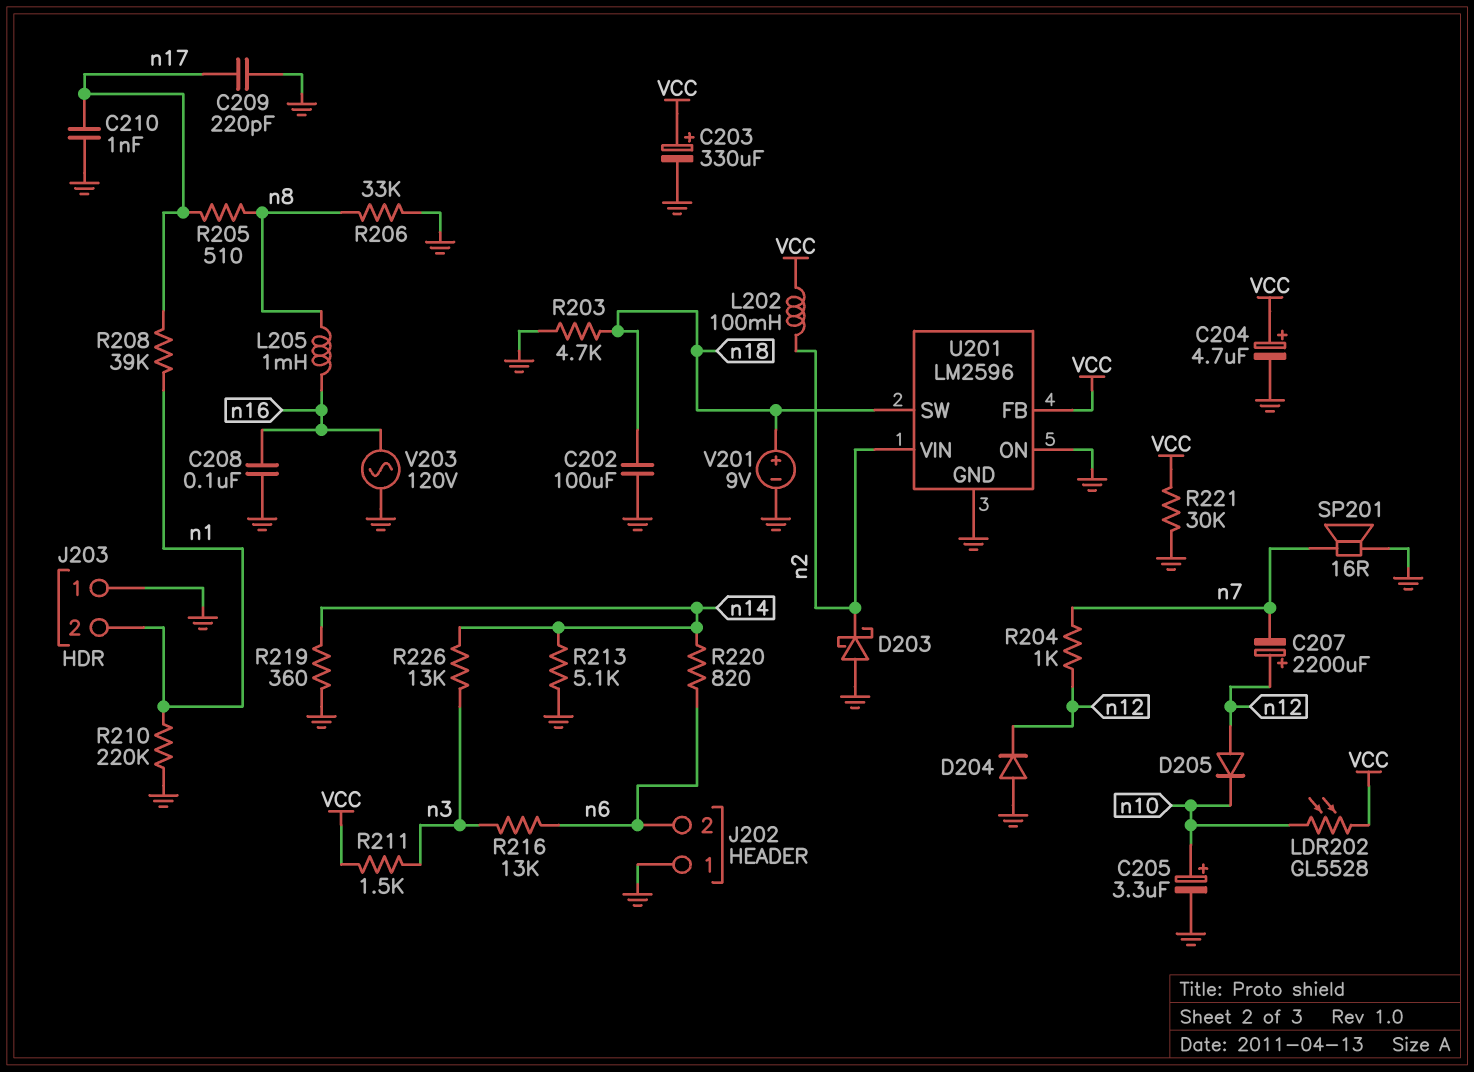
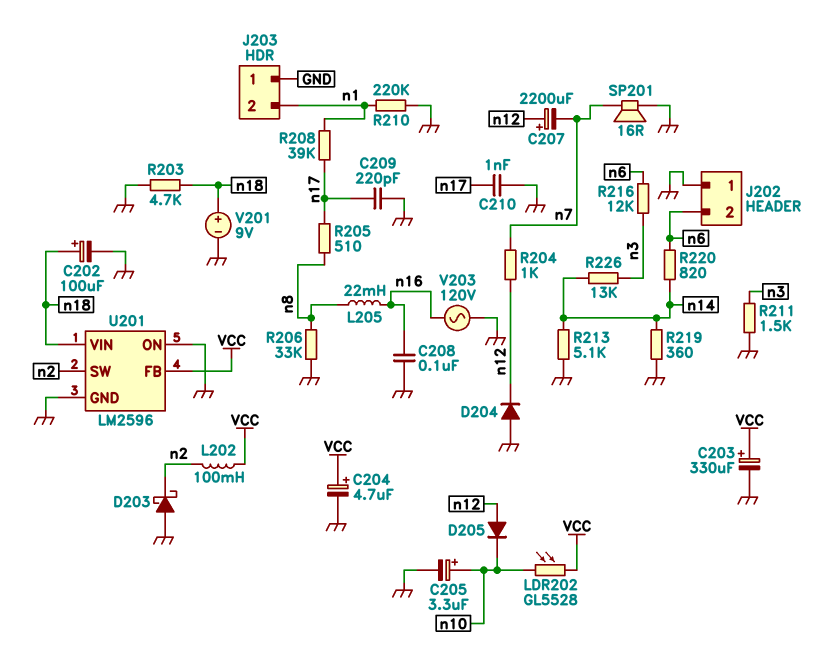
C202: 100uF (GND, n18) -> 100uF (plus n18, minus GND)
L205: 1mH (n8, n16) -> 22mH (n8, n16)
R211: 1.5k (VCC, n3) -> 1.5k (GND, n3)
R216: 13k (n3, n6) -> 12k (n3, n6)
R221: 30k (GND, VCC) -> none
U201 pin SW: n18 -> n2
U201 pin VIN: n2 -> n18

